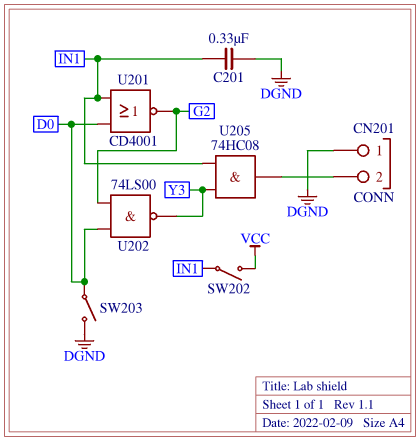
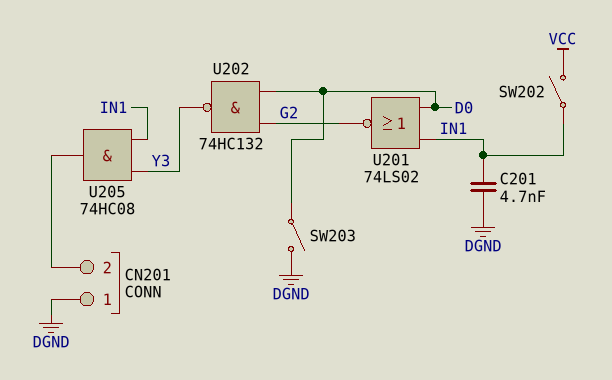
C201: 330nF (DGND, IN1) -> 4.7nF (DGND, IN1)
U201: NOR CD4001 (in D0, in IN1, out G2) -> NOR 74LS02 (in D0, in IN1, out G2)
U202: NAND 74LS00 (in D0, in G2, out Y3) -> NAND 74HC132 (in D0, in G2, out Y3)

